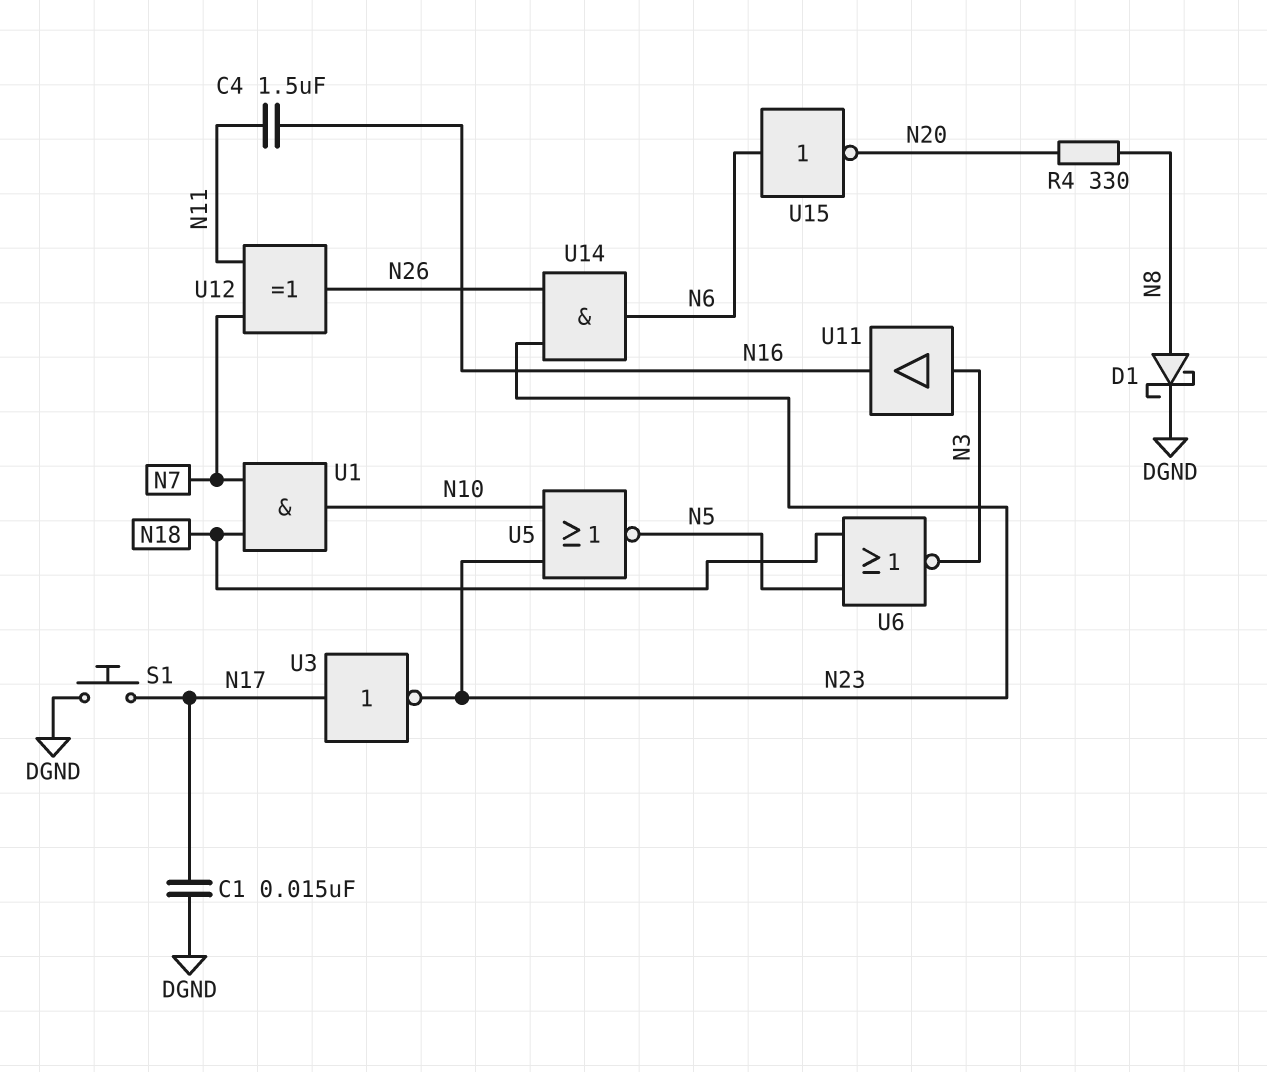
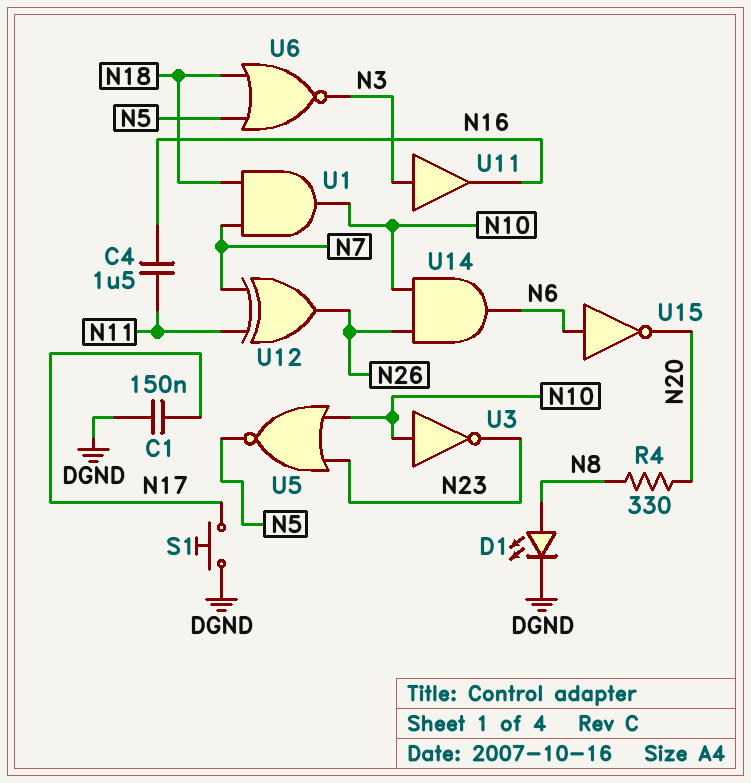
C1: 15nF (DGND, N17) -> 150nF (DGND, N17)
D1: schottky (A N8, K DGND) -> LED (A N8, K DGND)
U3: NOT (in N17, out N23) -> NOT (in N10, out N23)
U14: AND (in N23, in N26, out N6) -> AND (in N10, in N26, out N6)

